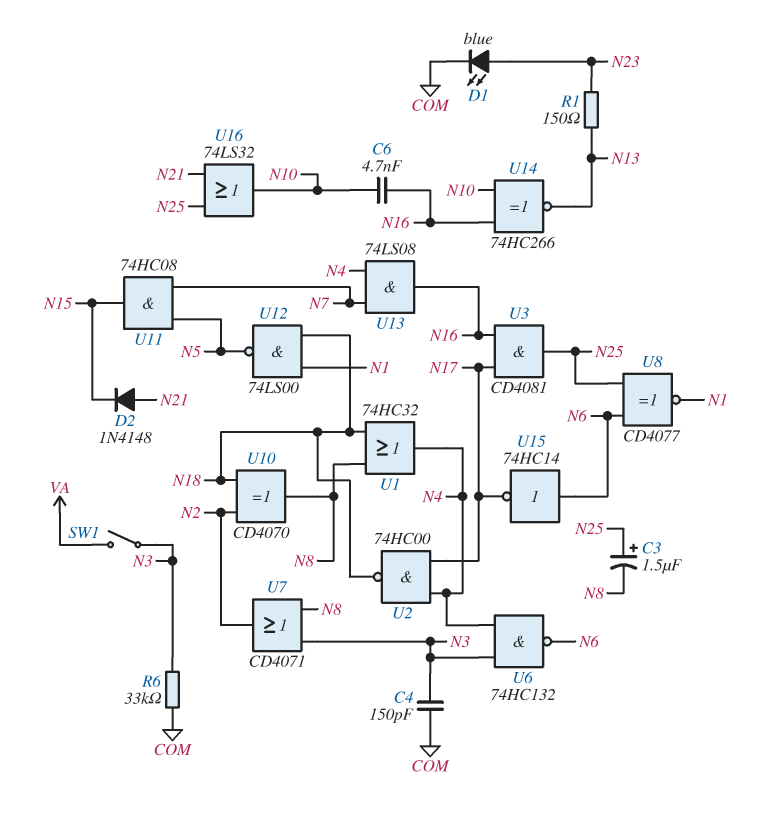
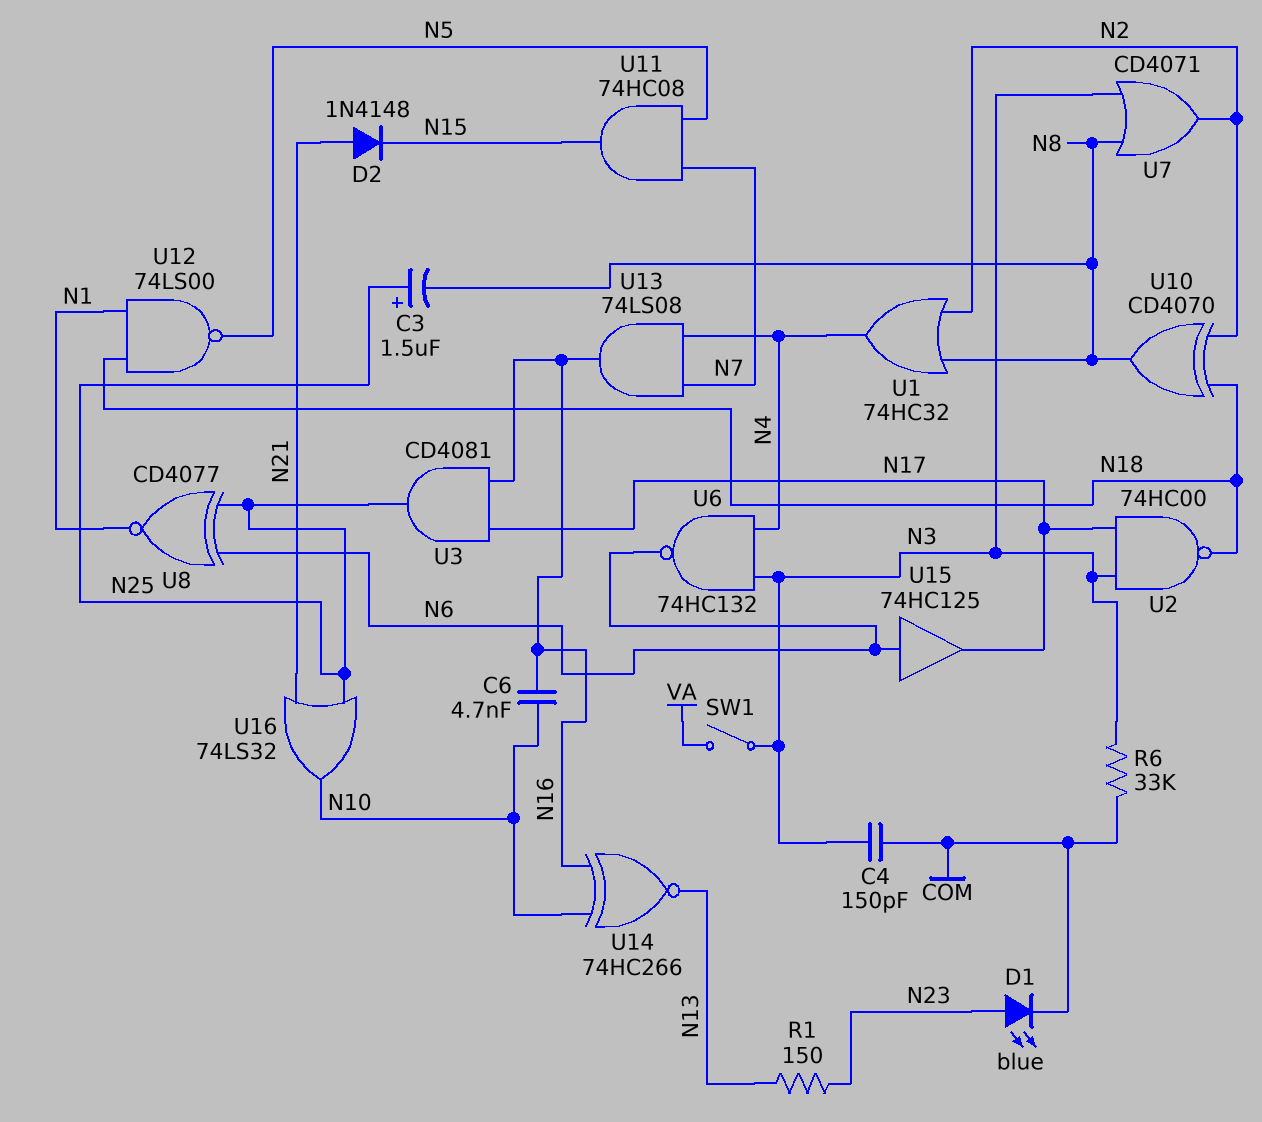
U1: OR 74HC32 (in N8, in N18, out N4) -> OR 74HC32 (in N2, in N8, out N4)
U2: NAND 74HC00 (in N4, in N17, out N18) -> NAND 74HC00 (in N3, in N17, out N18)
U15: NOT 74HC14 (in N6, out N17) -> buffer 74HC125 (in N6, out N17)

